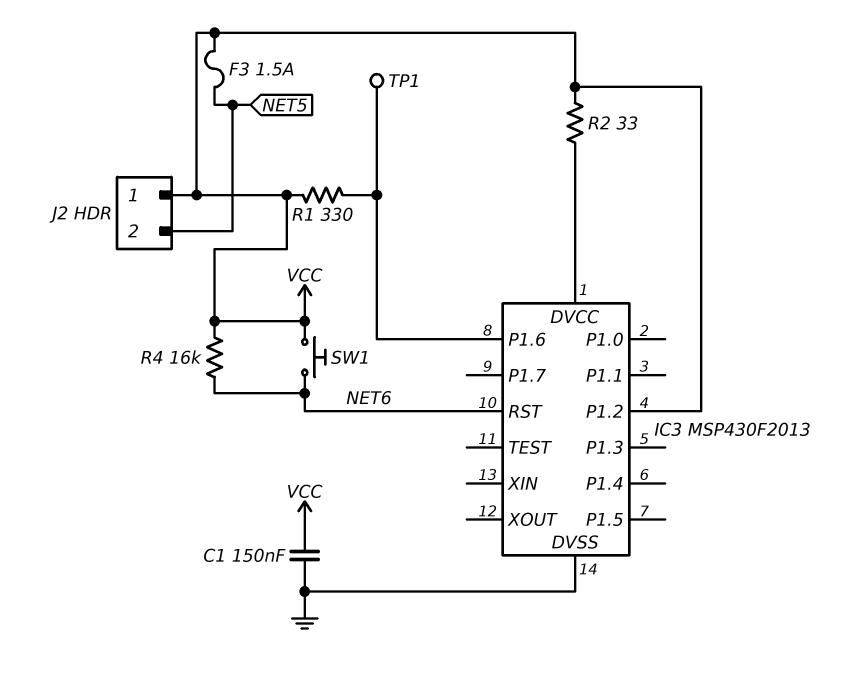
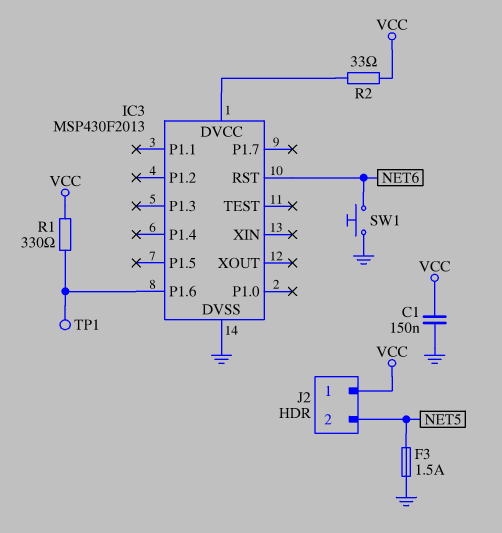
F3: 1.5A (NET5, VCC) -> 1.5A (GND, NET5)
IC3 pin P1.2: VCC -> none
R4: 16k (NET6, VCC) -> none
SW1: button (NET6, VCC) -> button (GND, NET6)

